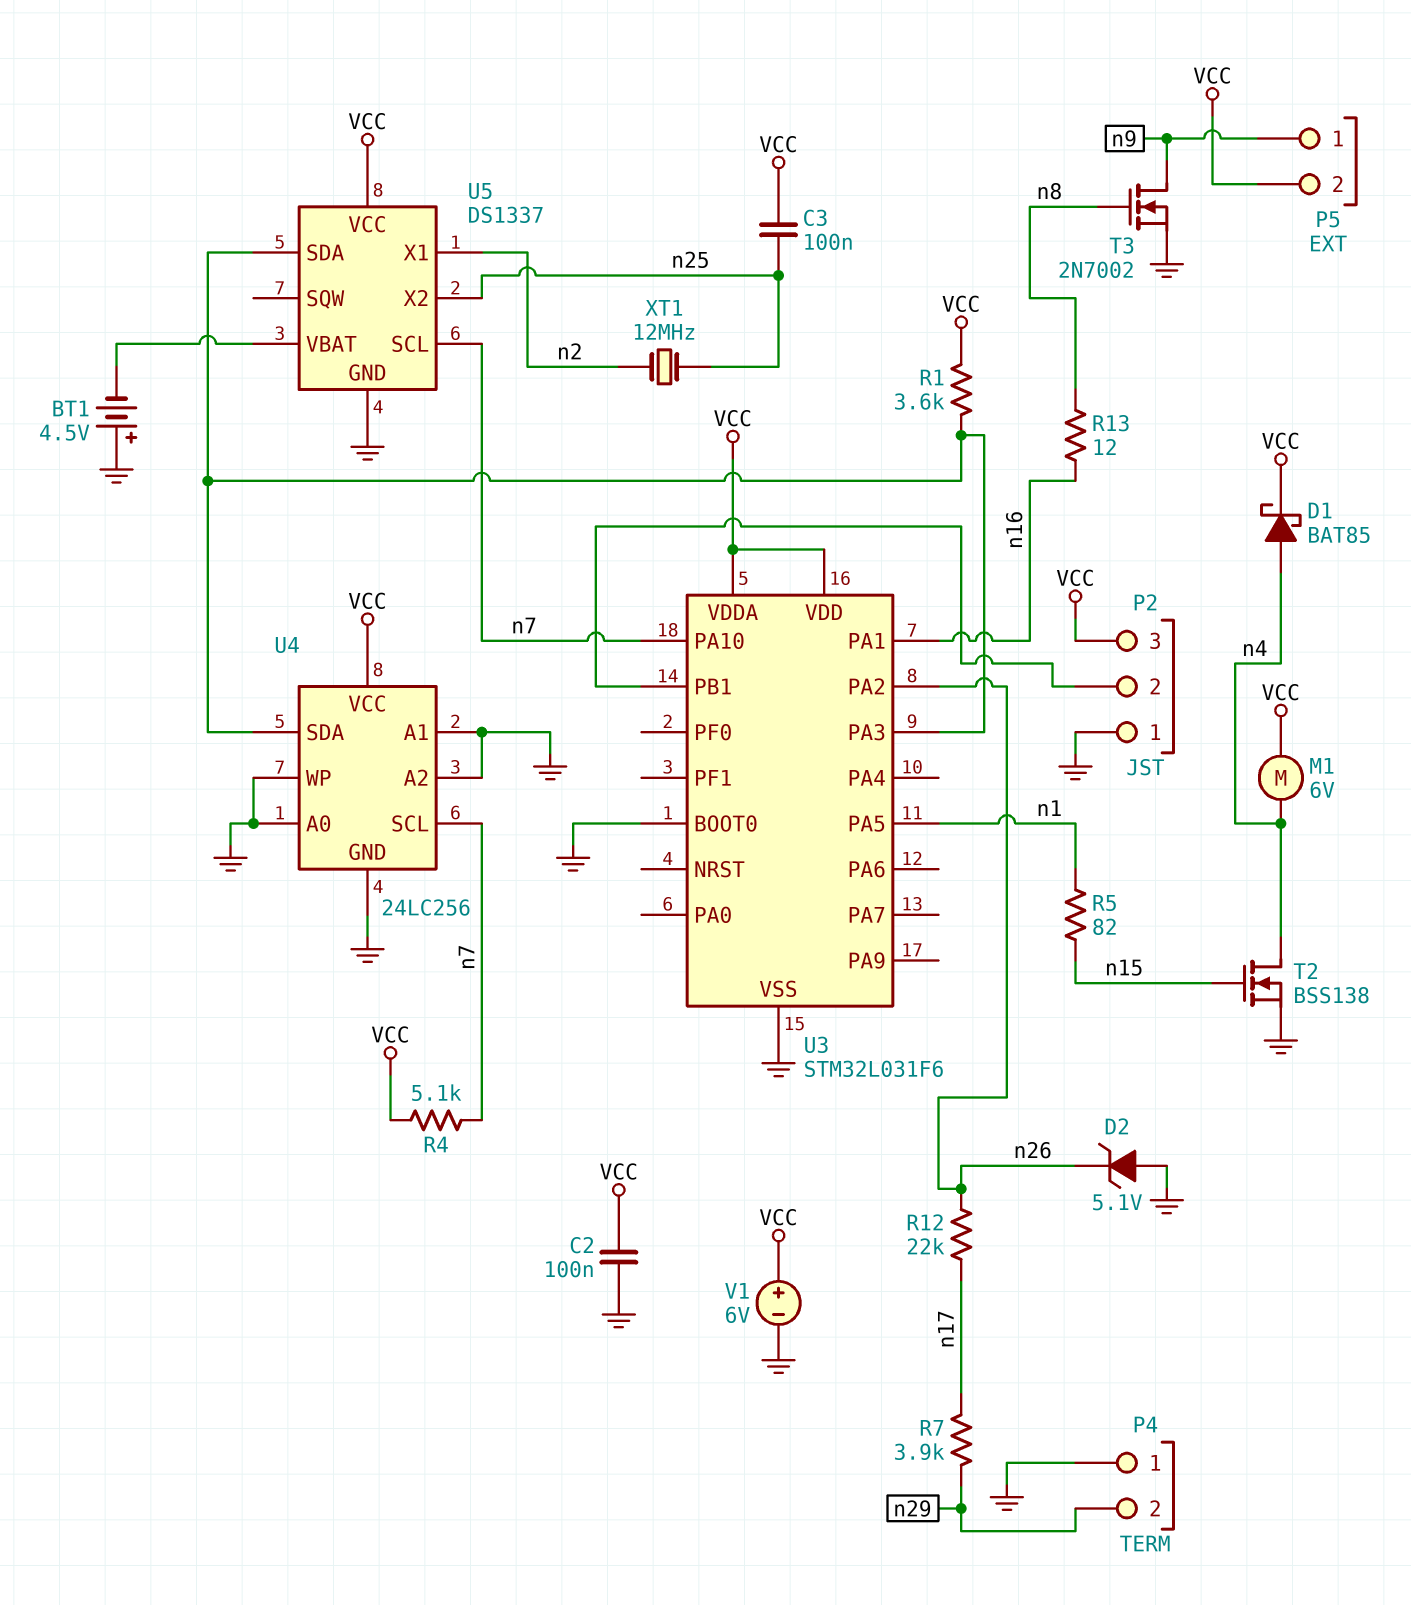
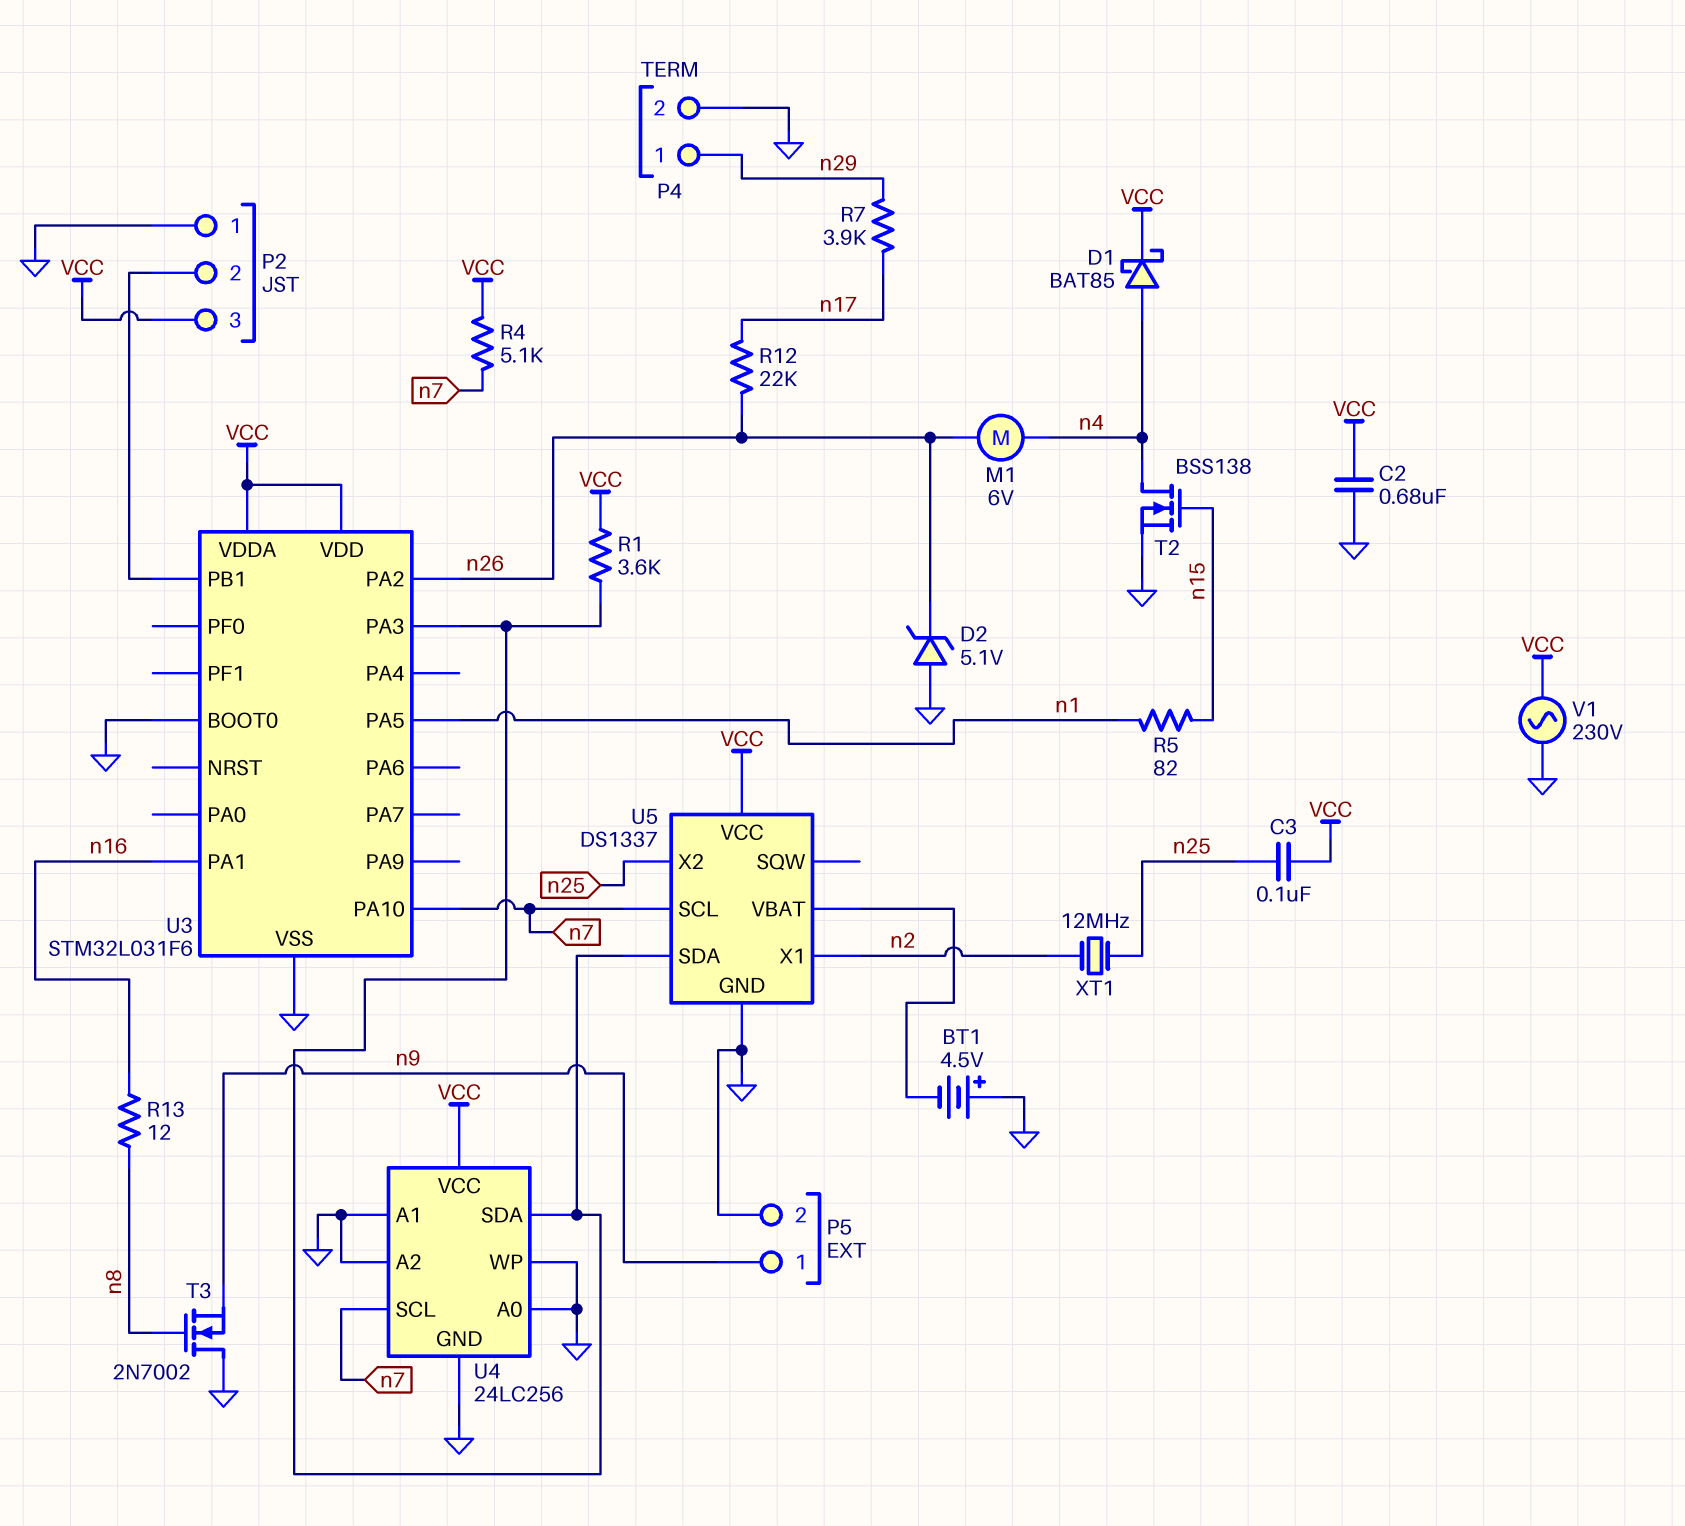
C2: 100nF (GND, VCC) -> 680nF (GND, VCC)
M1: motor 6V (VCC, n4) -> motor 6V (n4, n26)
P4 pin 1: GND -> n29
P4 pin 2: n29 -> GND
P5 pin 2: VCC -> GND
T3: NMOS 2N7002 (G n8, D n9, S GND) -> NMOS 2N7002 (G n8, D GND, S n9)
V1: 6V (plus VCC, minus GND) -> AC 230V (GND, VCC)

